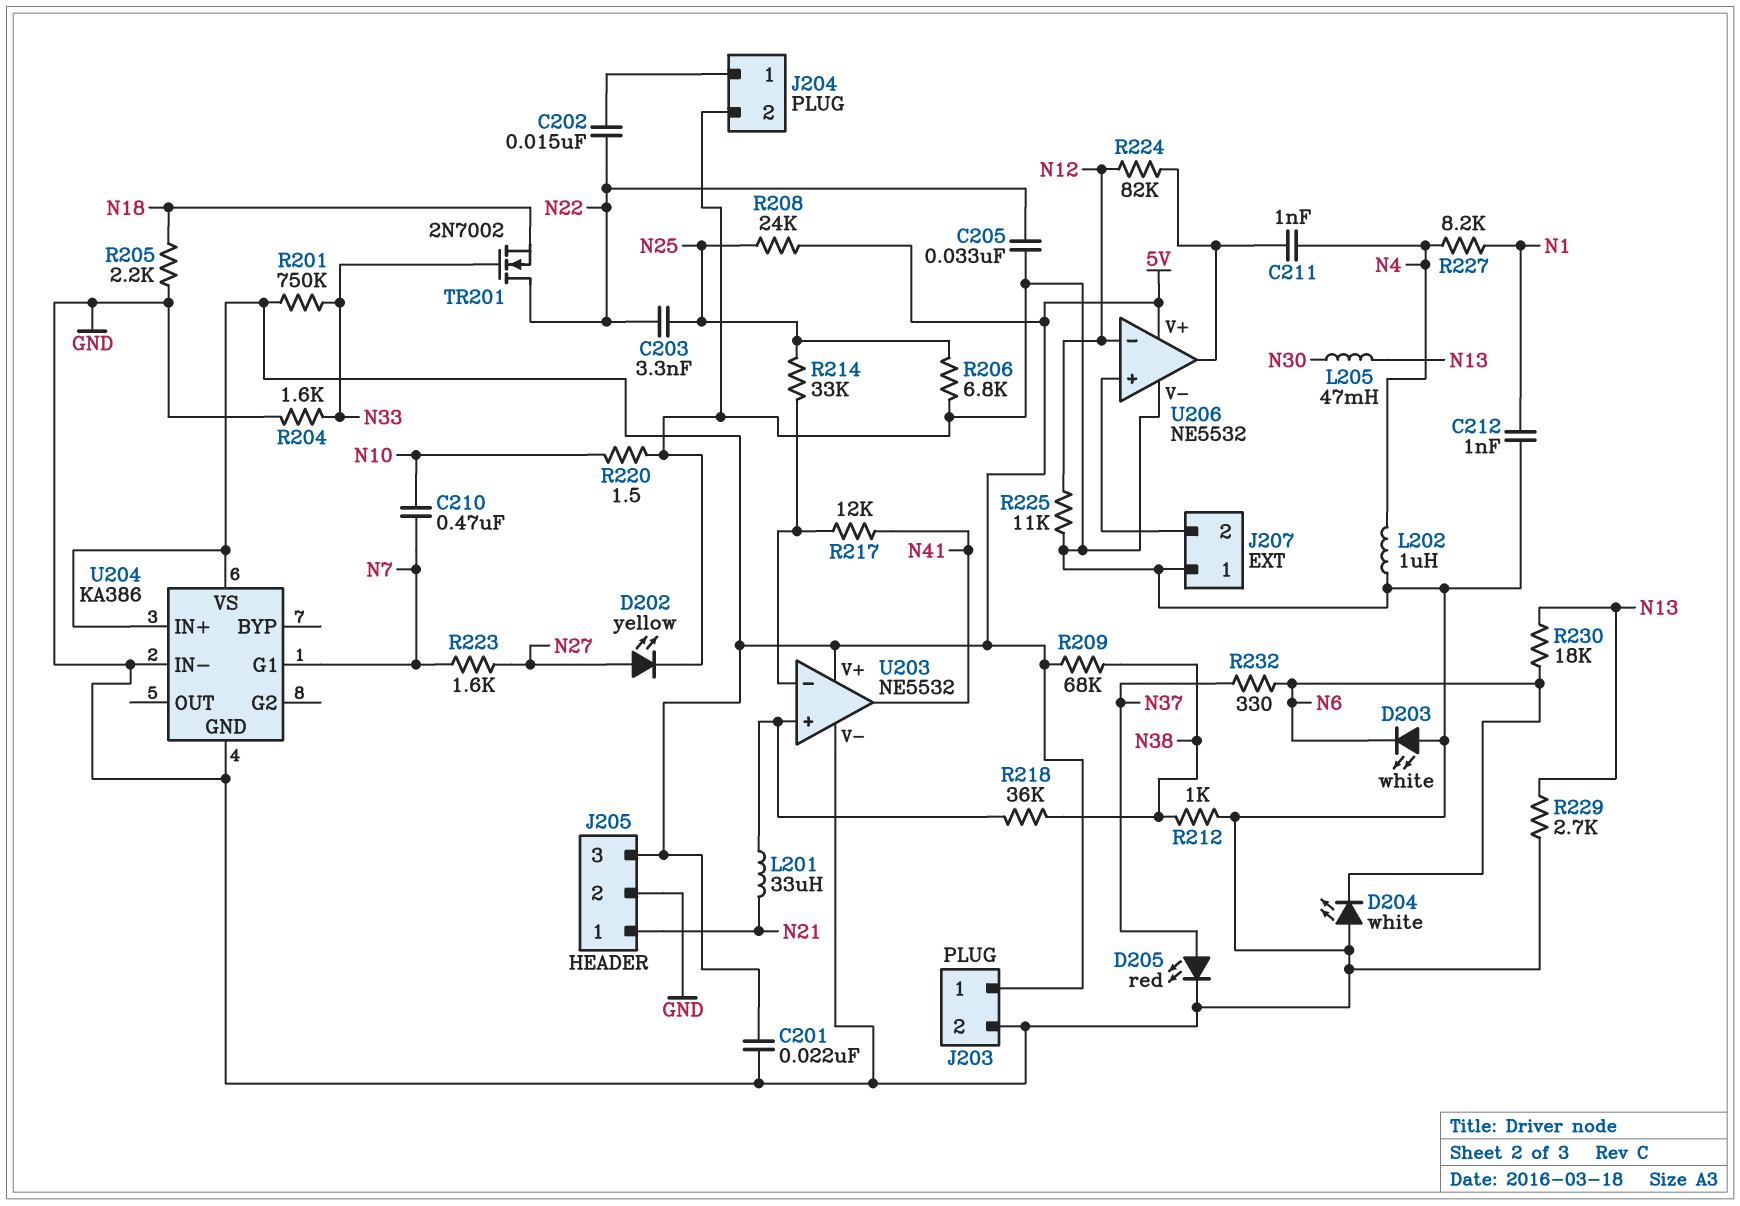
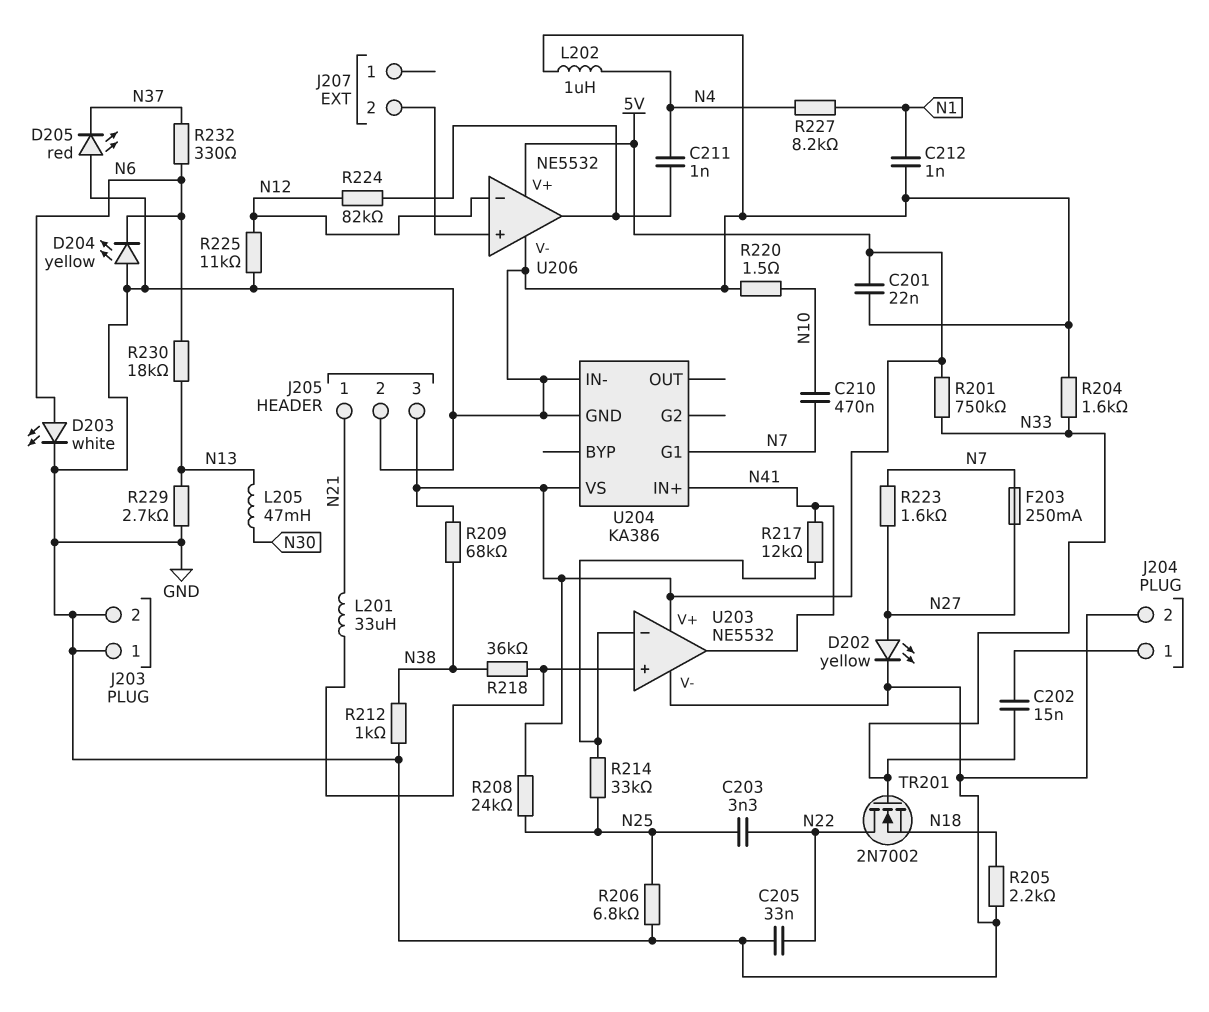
C202: 15nF (J204/1, N22) -> 15nF (J204/1, N33)
D203: LED white (A GND, K N6) -> LED white (A N6, K GND)
D204: LED white (A GND, K N6) -> LED yellow (A GND, K N6)
D205: LED red (A N37, K GND) -> LED red (A GND, K N37)
F203: none -> 250mA (N7, N27)
J203 pin 1: 5V -> GND
J207 pin 1: GND -> none
U204 pin IN+: 5V -> N41

